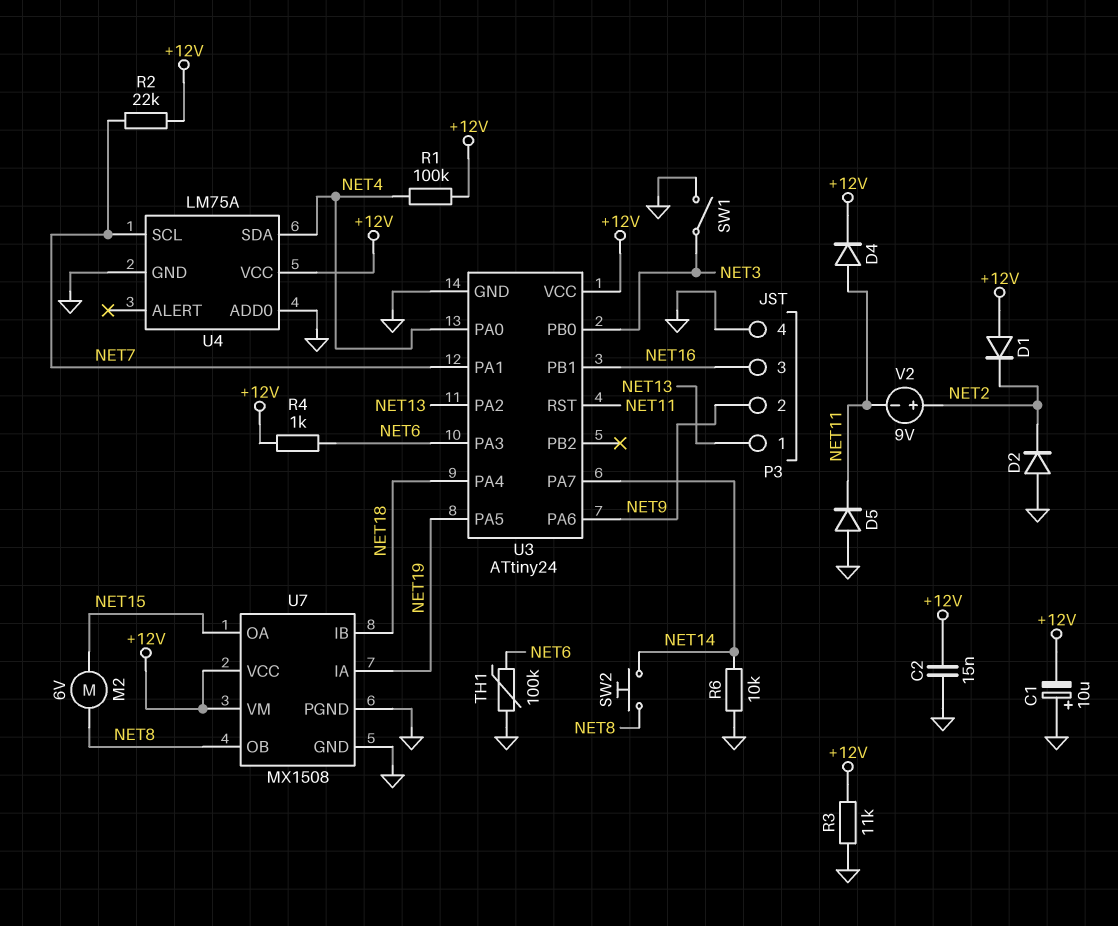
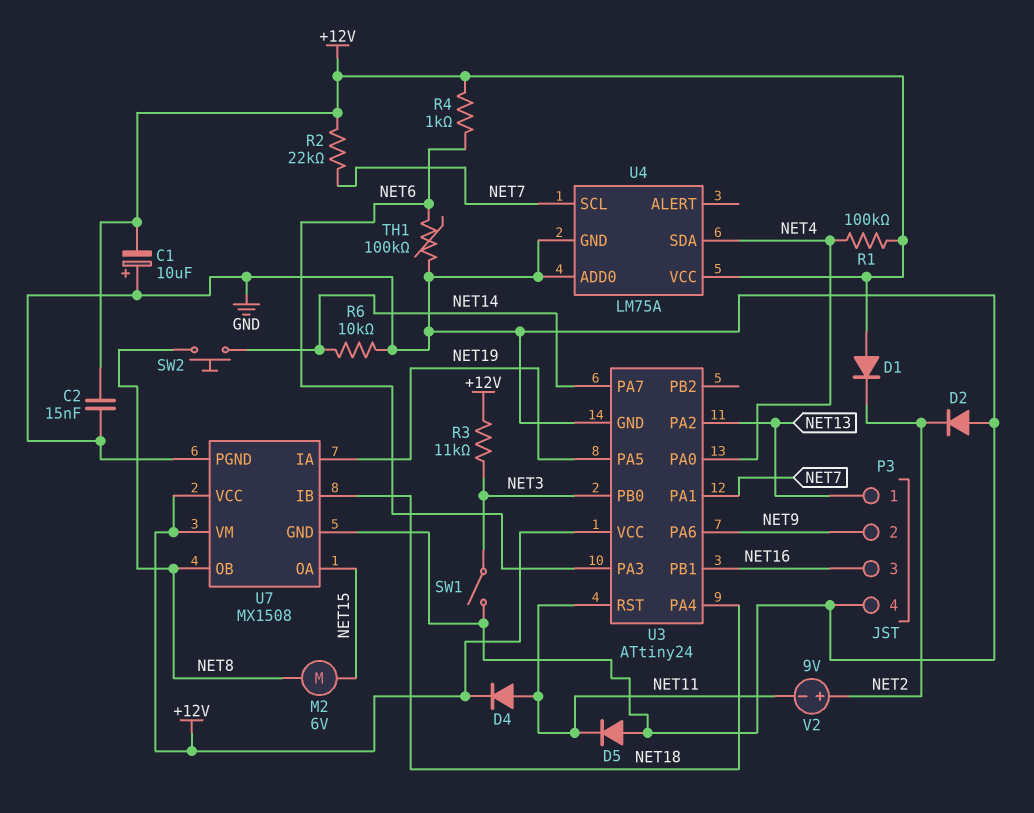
R3: 11k (+12V, GND) -> 11k (+12V, NET3)

